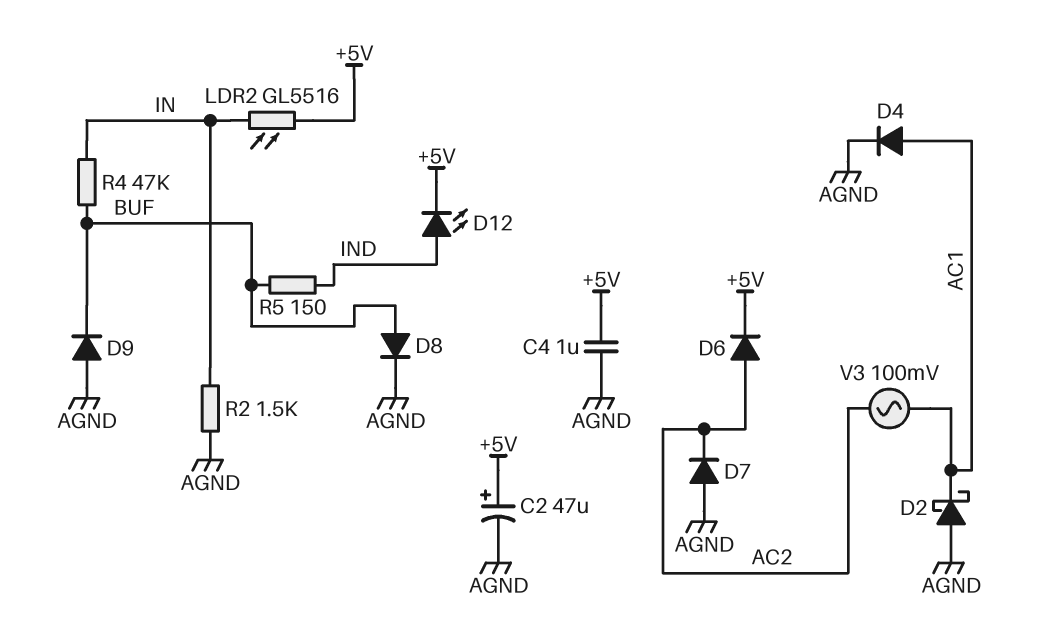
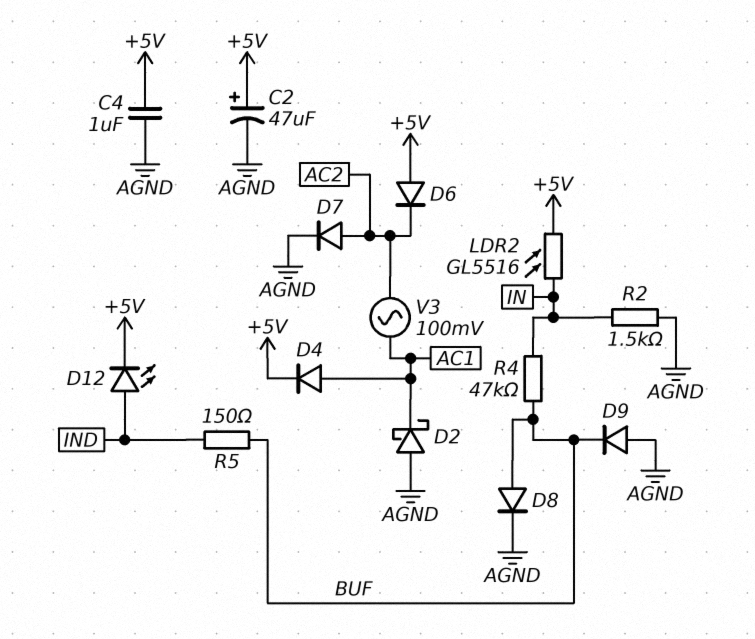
D4: diode (A AC1, K AGND) -> diode (A AC1, K +5V)
D6: diode (A AC2, K +5V) -> diode (A +5V, K AC2)
D7: diode (A AGND, K AC2) -> diode (A AC2, K AGND)

